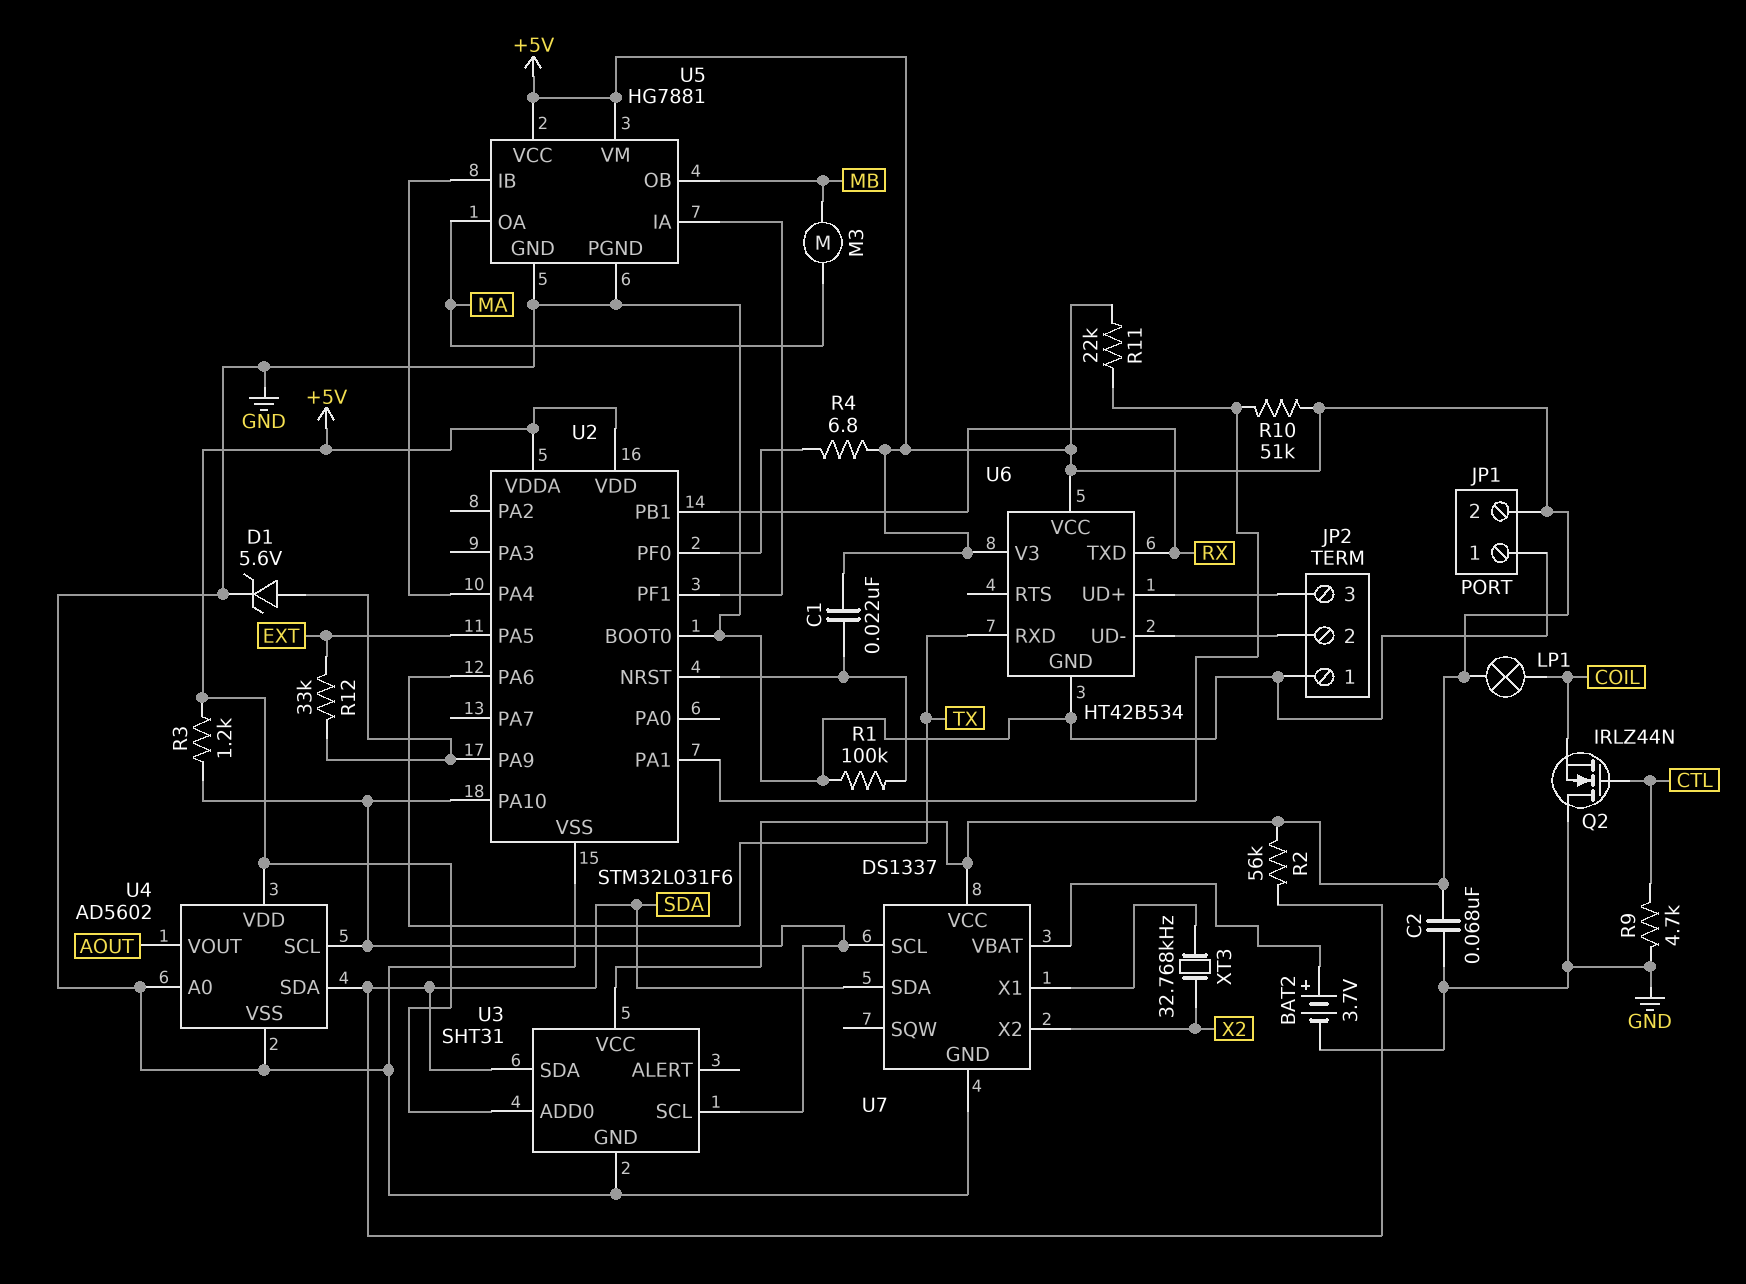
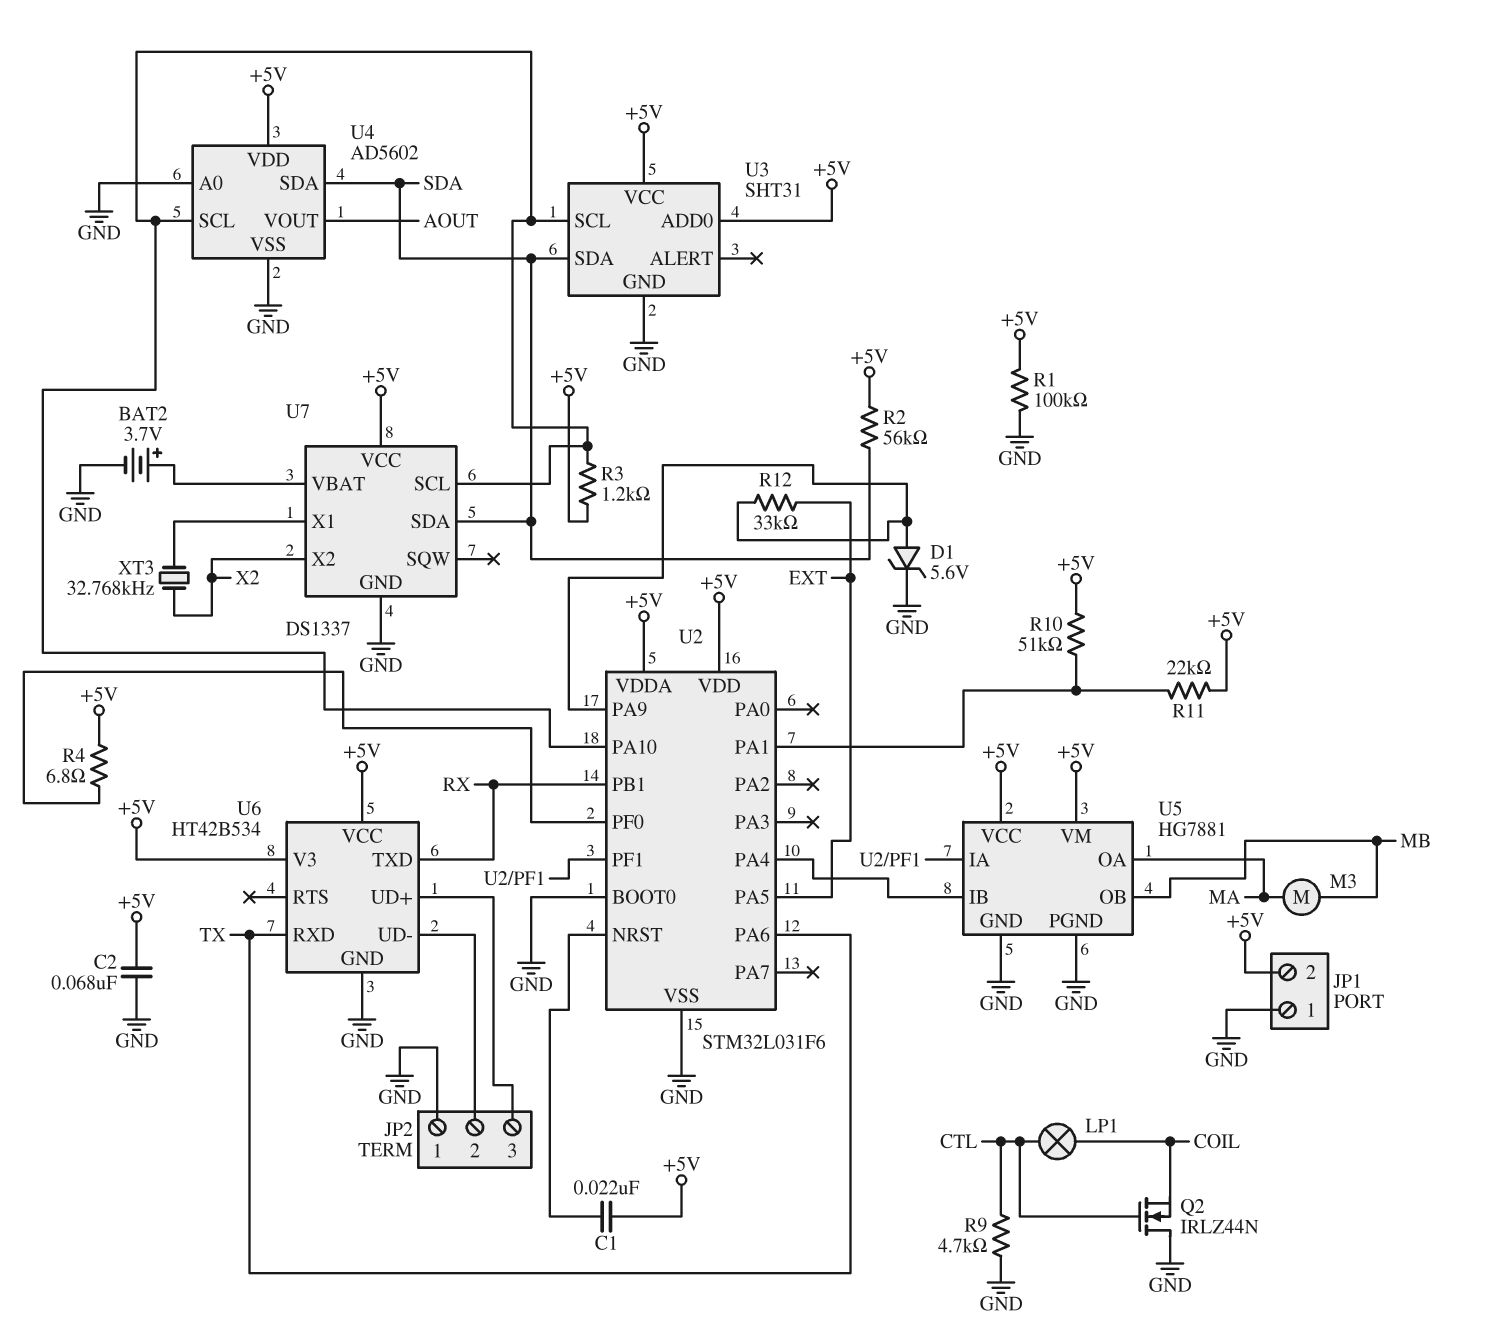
LP1: lamp (+5V, COIL) -> lamp (COIL, CTL)
R1: 100k (GND, U2/NRST) -> 100k (+5V, GND)

